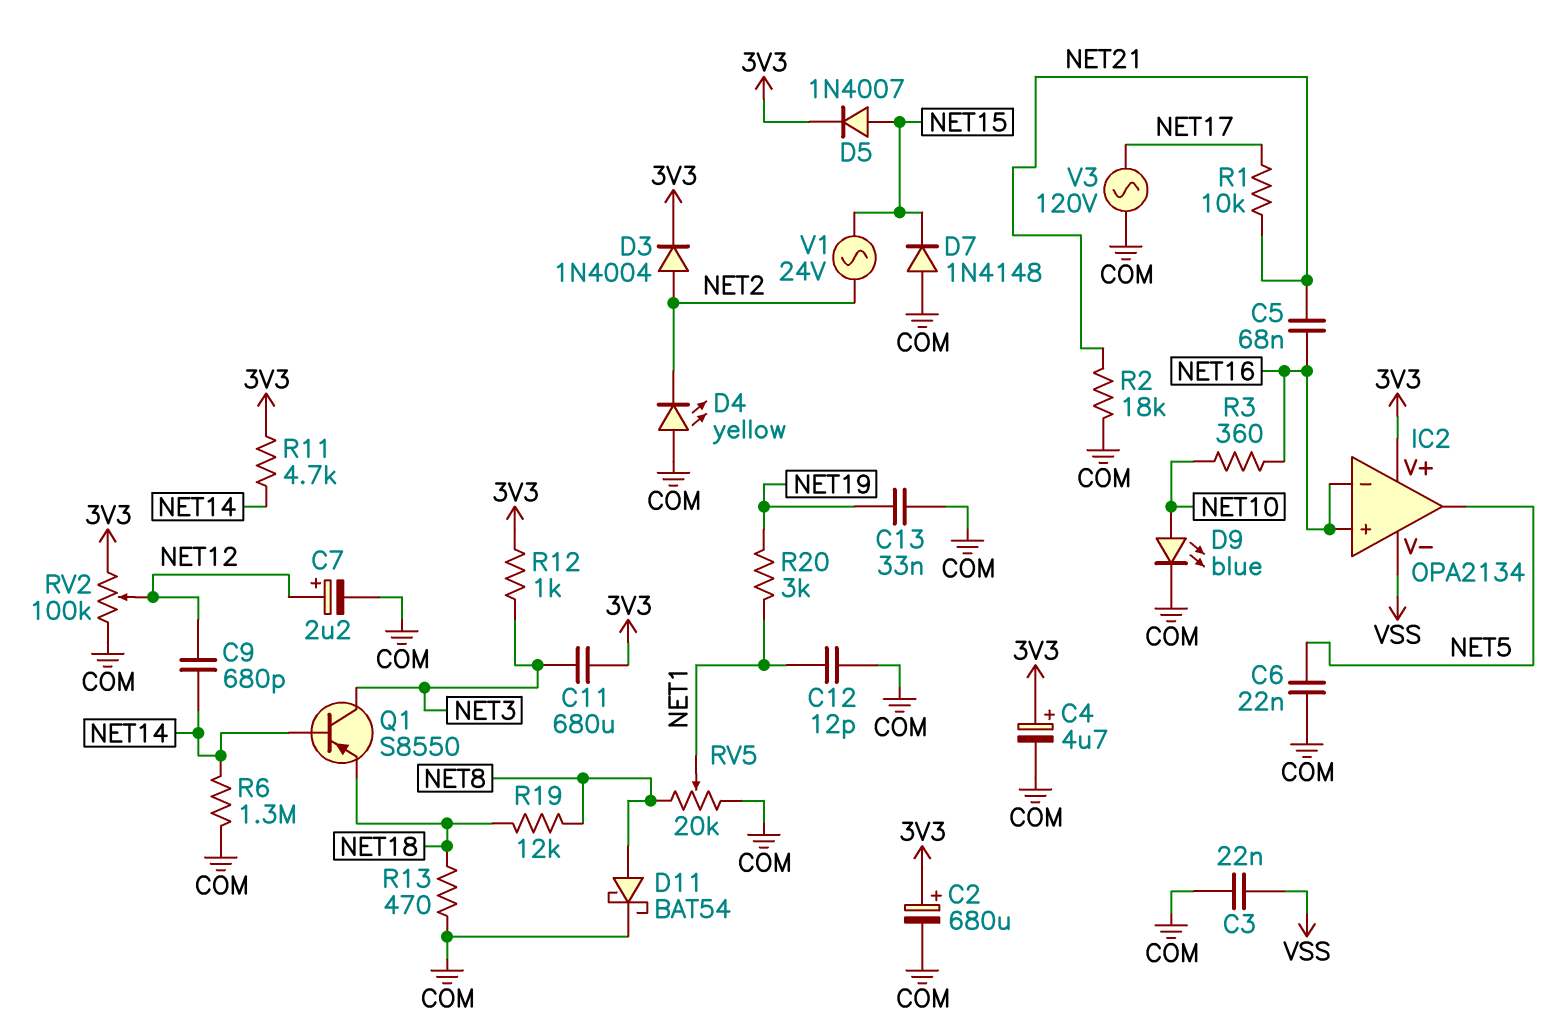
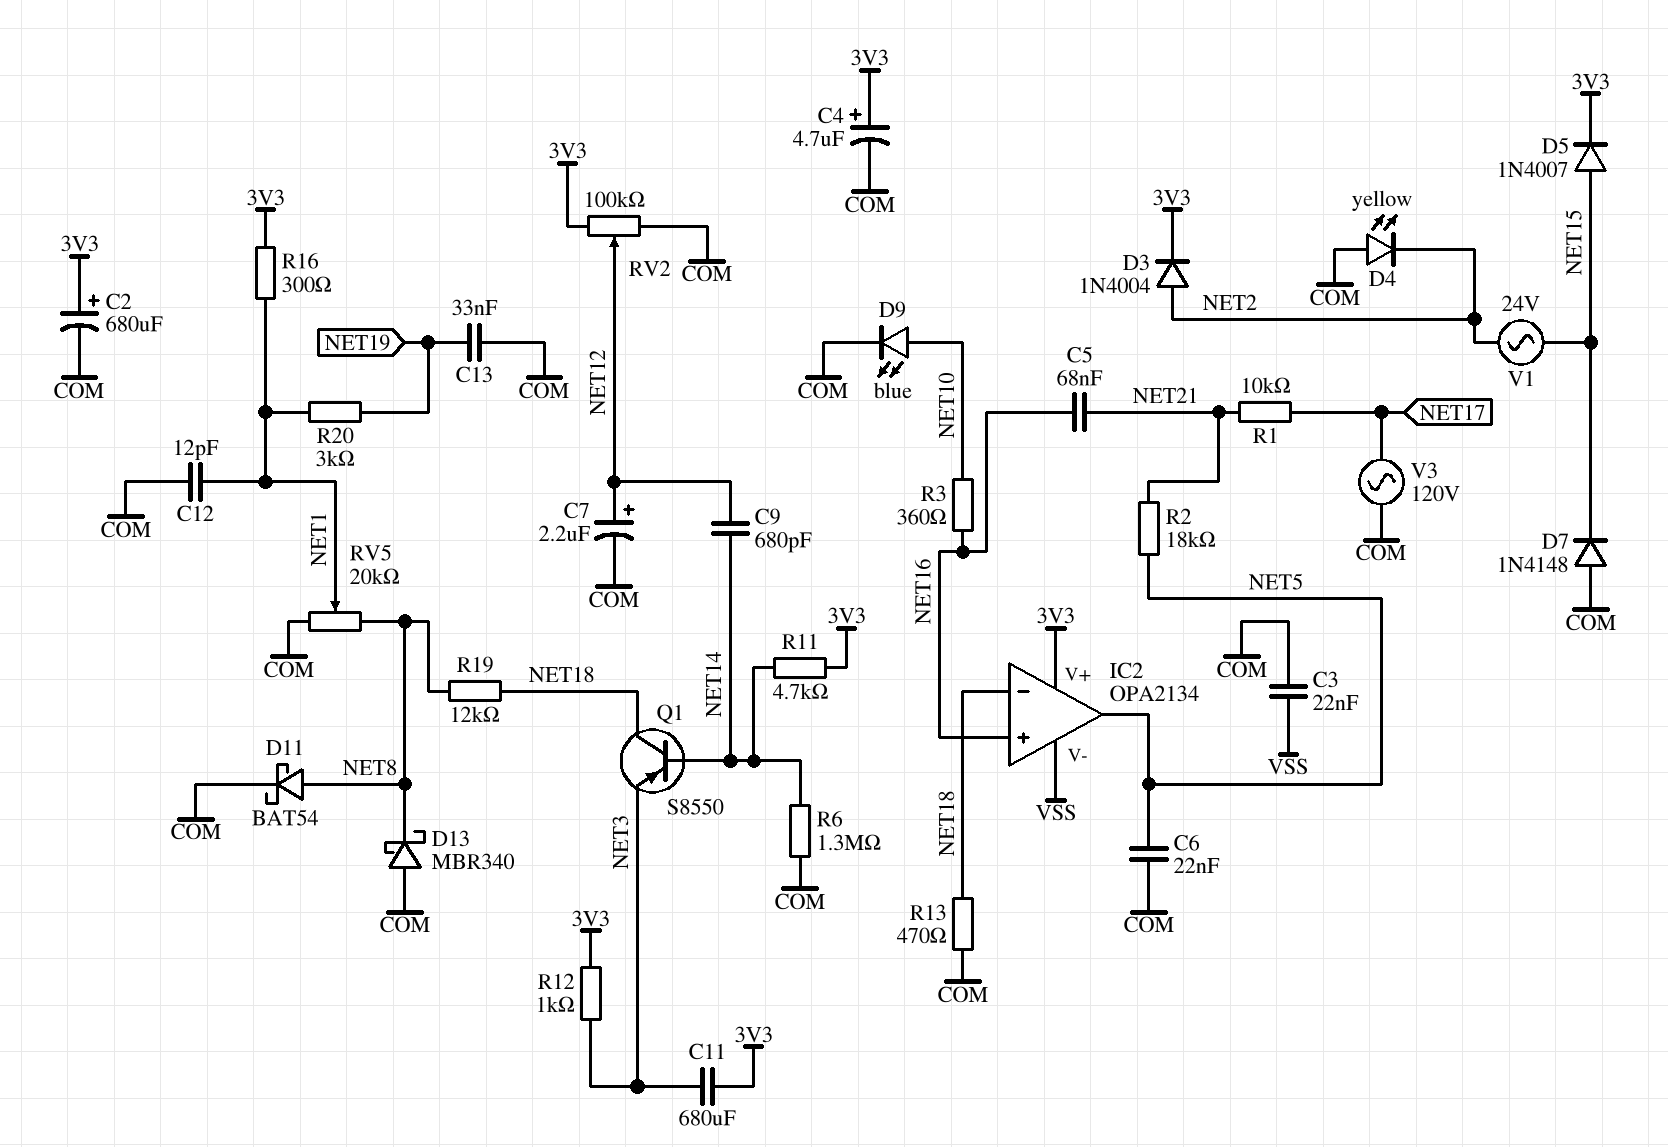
D13: none -> schottky MBR340 (A COM, K NET8)
IC2 pin in-: NET16 -> NET18
Q1: PNP S8550 (B NET14, C NET3, E NET18) -> PNP S8550 (B NET14, C NET18, E NET3)
R2: 18k (COM, NET21) -> 18k (NET5, NET21)
R16: none -> 300 (3V3, NET1)

